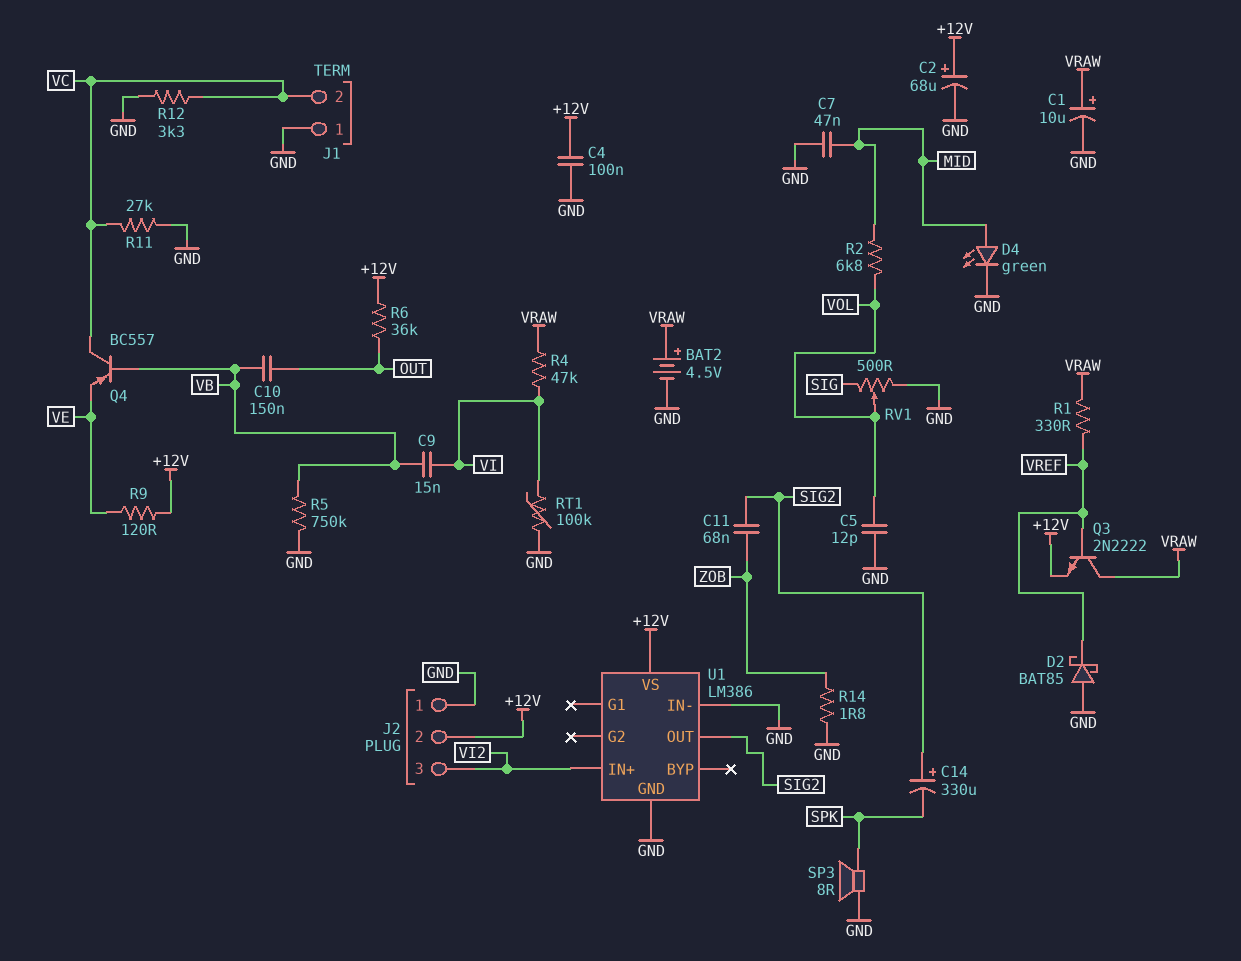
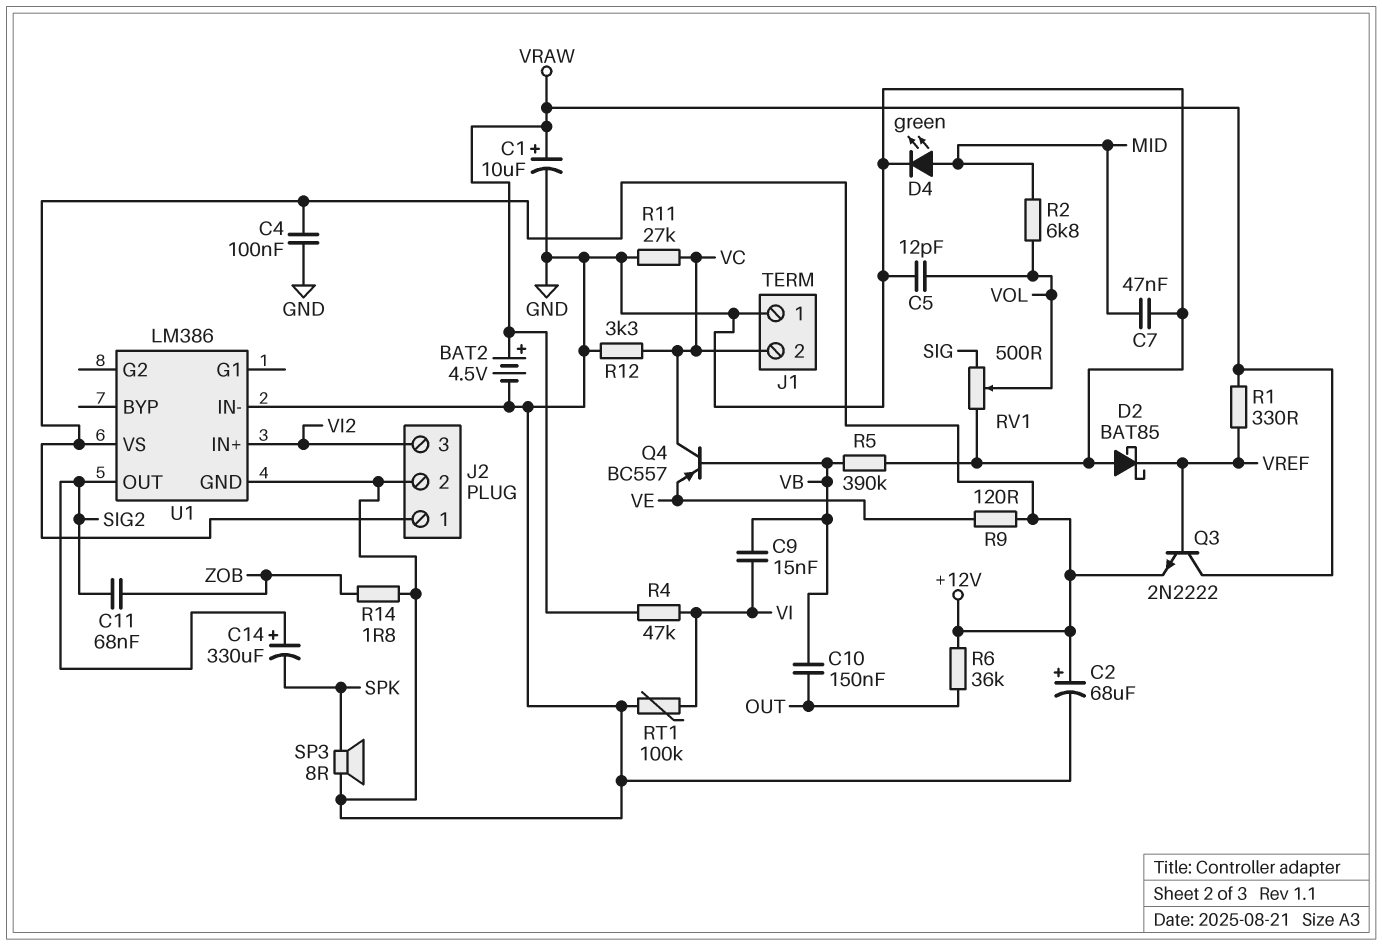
J2 pin 1: GND -> +12V
J2 pin 2: +12V -> GND
R5: 750k (GND, VB) -> 390k (GND, VB)

